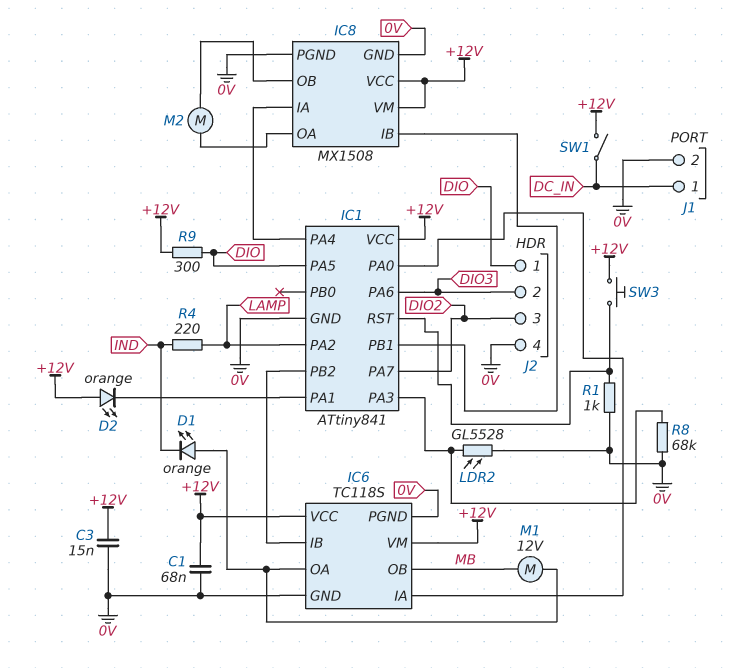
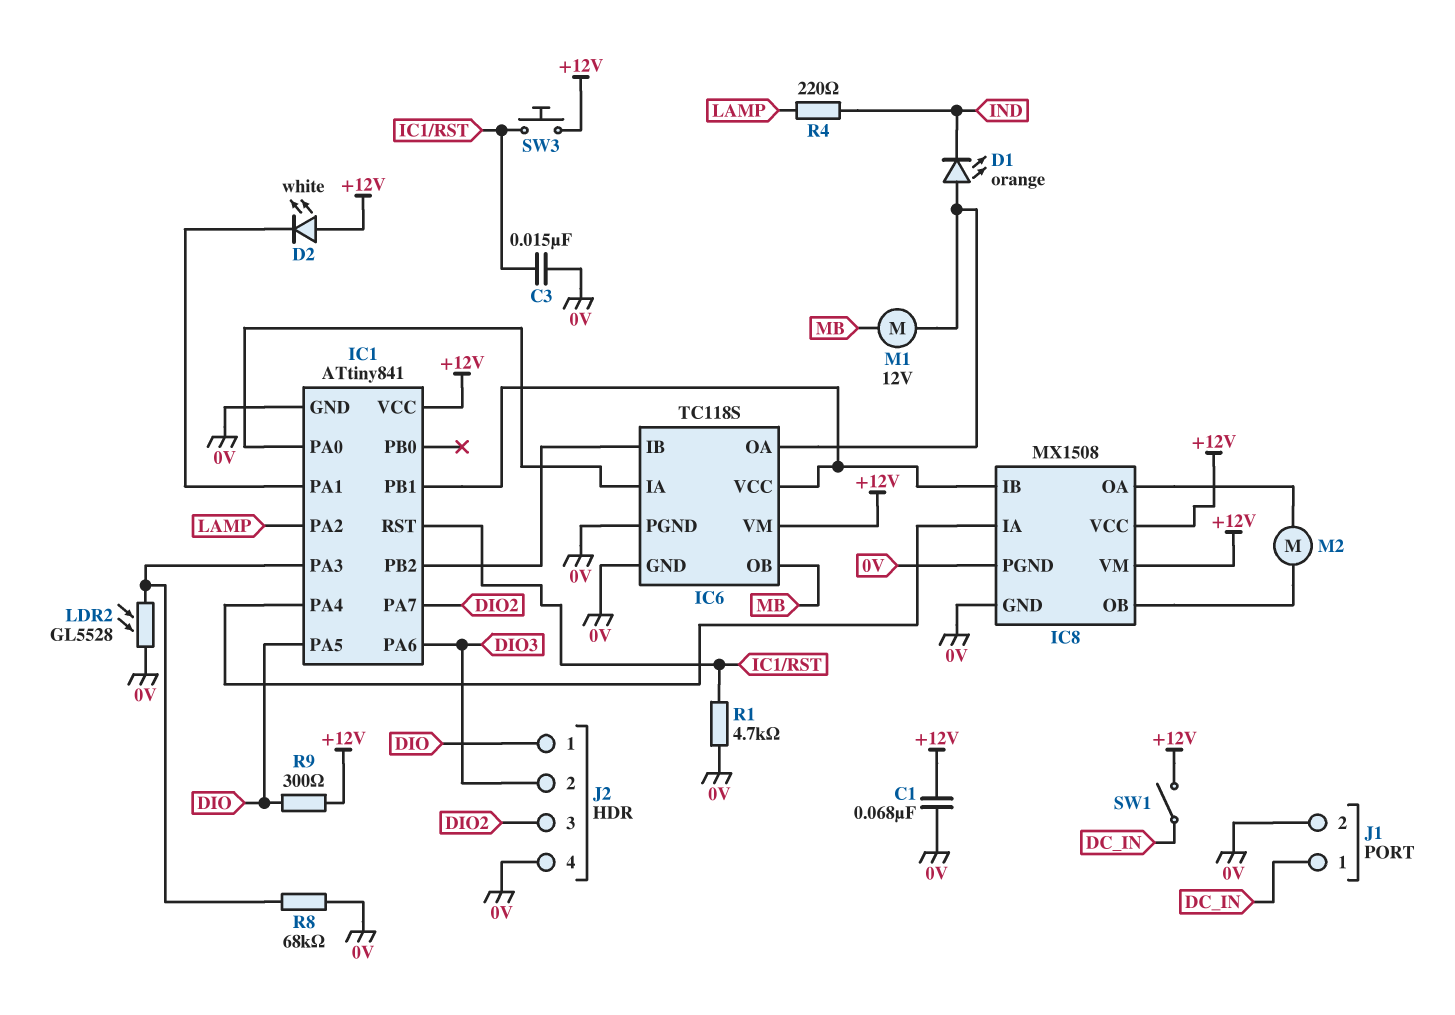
C3: 15nF (+12V, 0V) -> 15nF (0V, IC1/RST)
D2: LED orange (A +12V, K IC1/PA1) -> LED white (A +12V, K IC1/PA1)
IC6 pin VCC: +12V -> IC1/PB1
R1: 1k (0V, IC1/RST) -> 4.7k (0V, IC1/RST)

